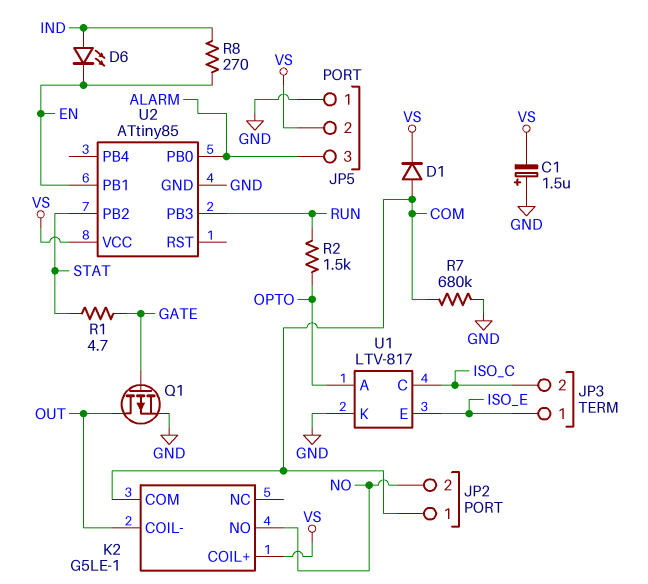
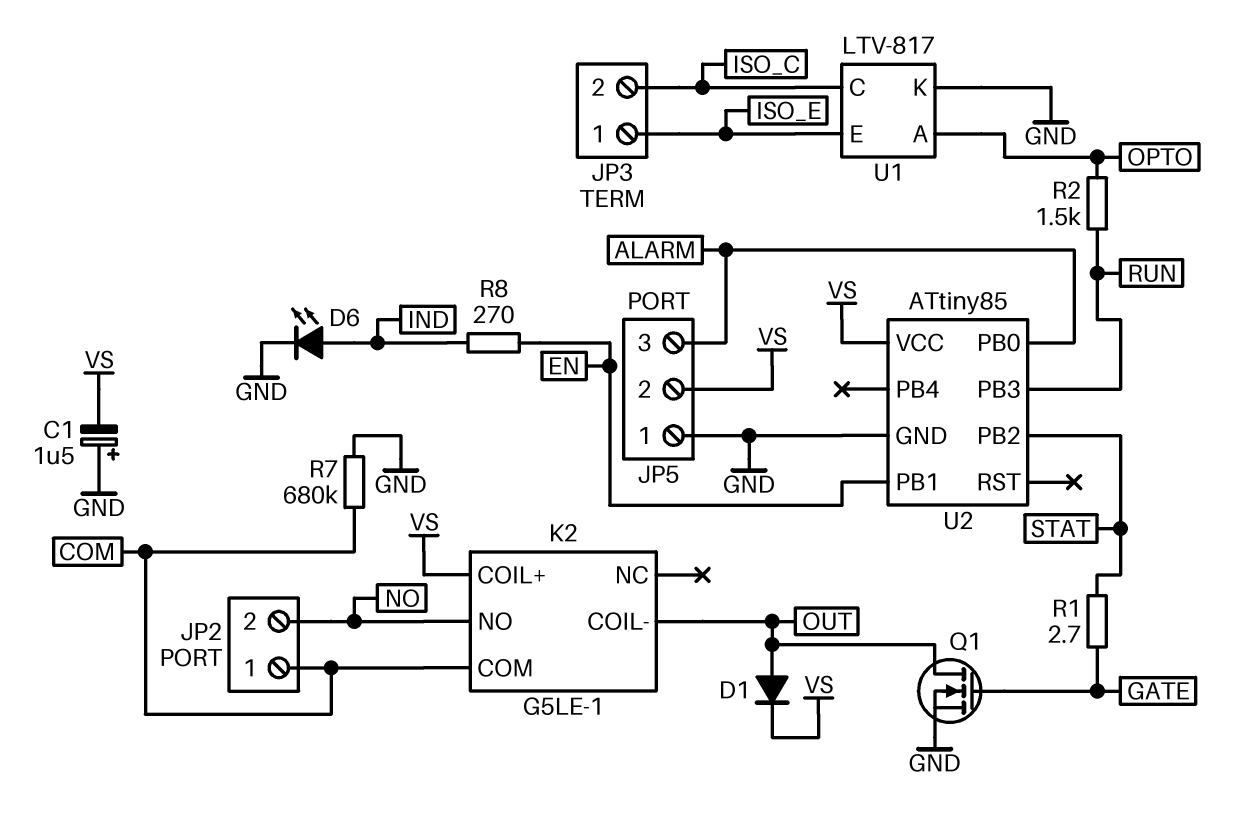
D1: diode (A COM, K VS) -> diode (A OUT, K VS)
D6: LED (A IND, K EN) -> LED (A IND, K GND)
Q1: PMOS (G GATE, D OUT, S GND) -> NMOS (G GATE, D OUT, S GND)
R1: 4.7 (GATE, STAT) -> 2.7 (GATE, STAT)

